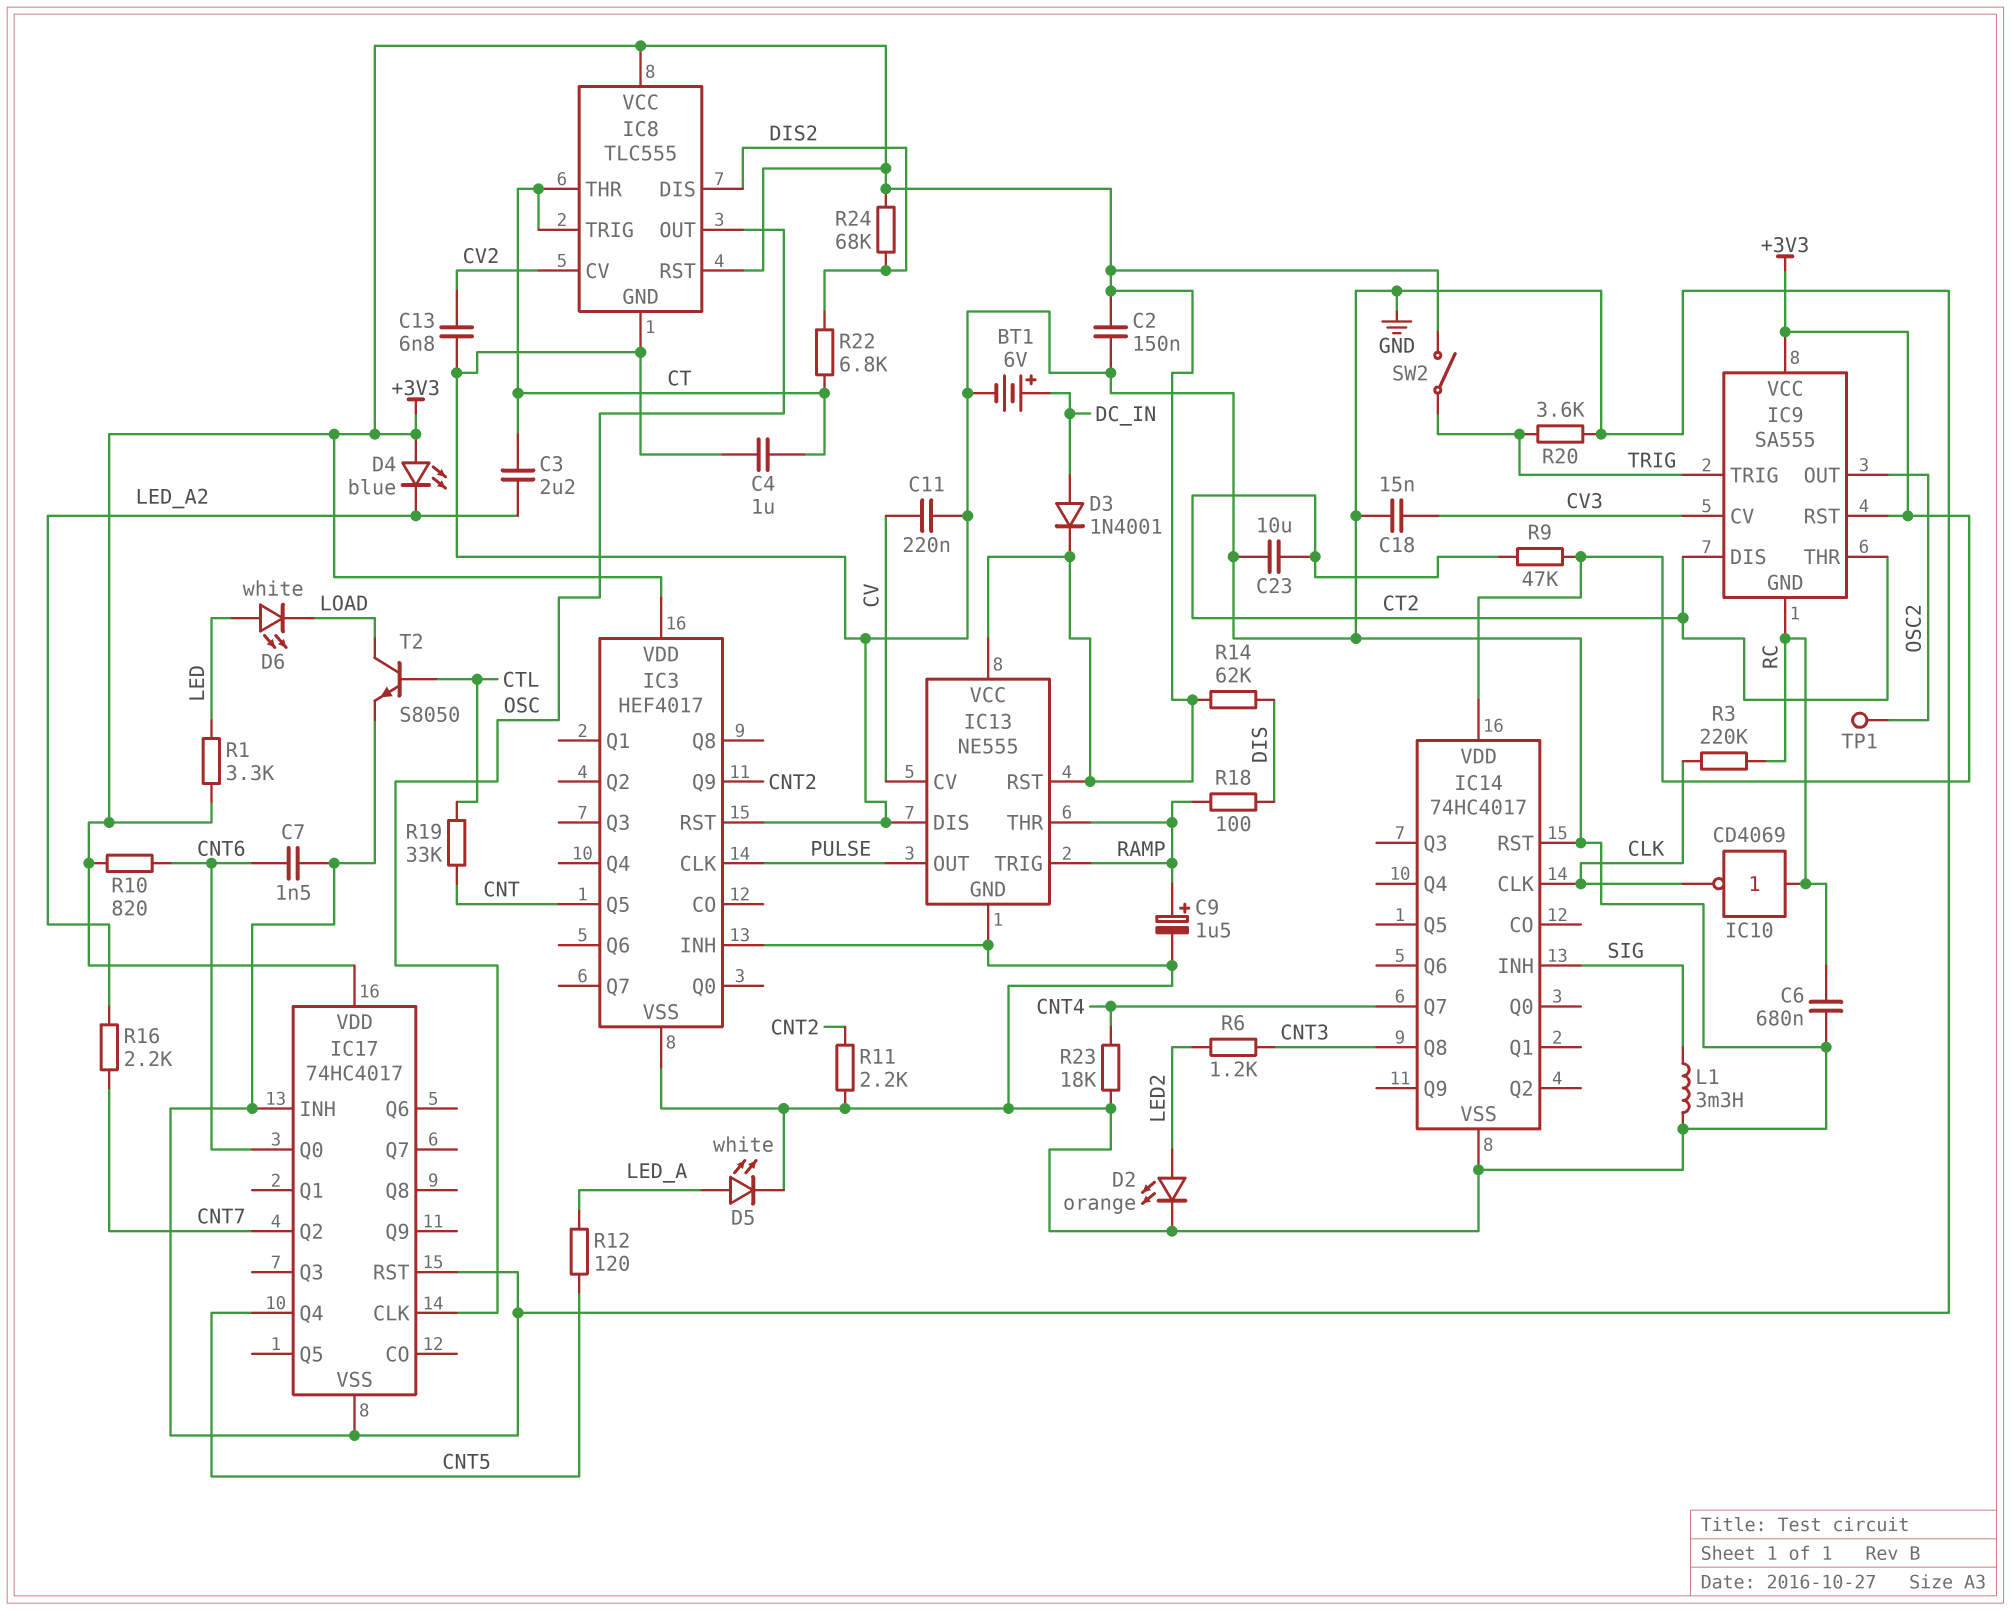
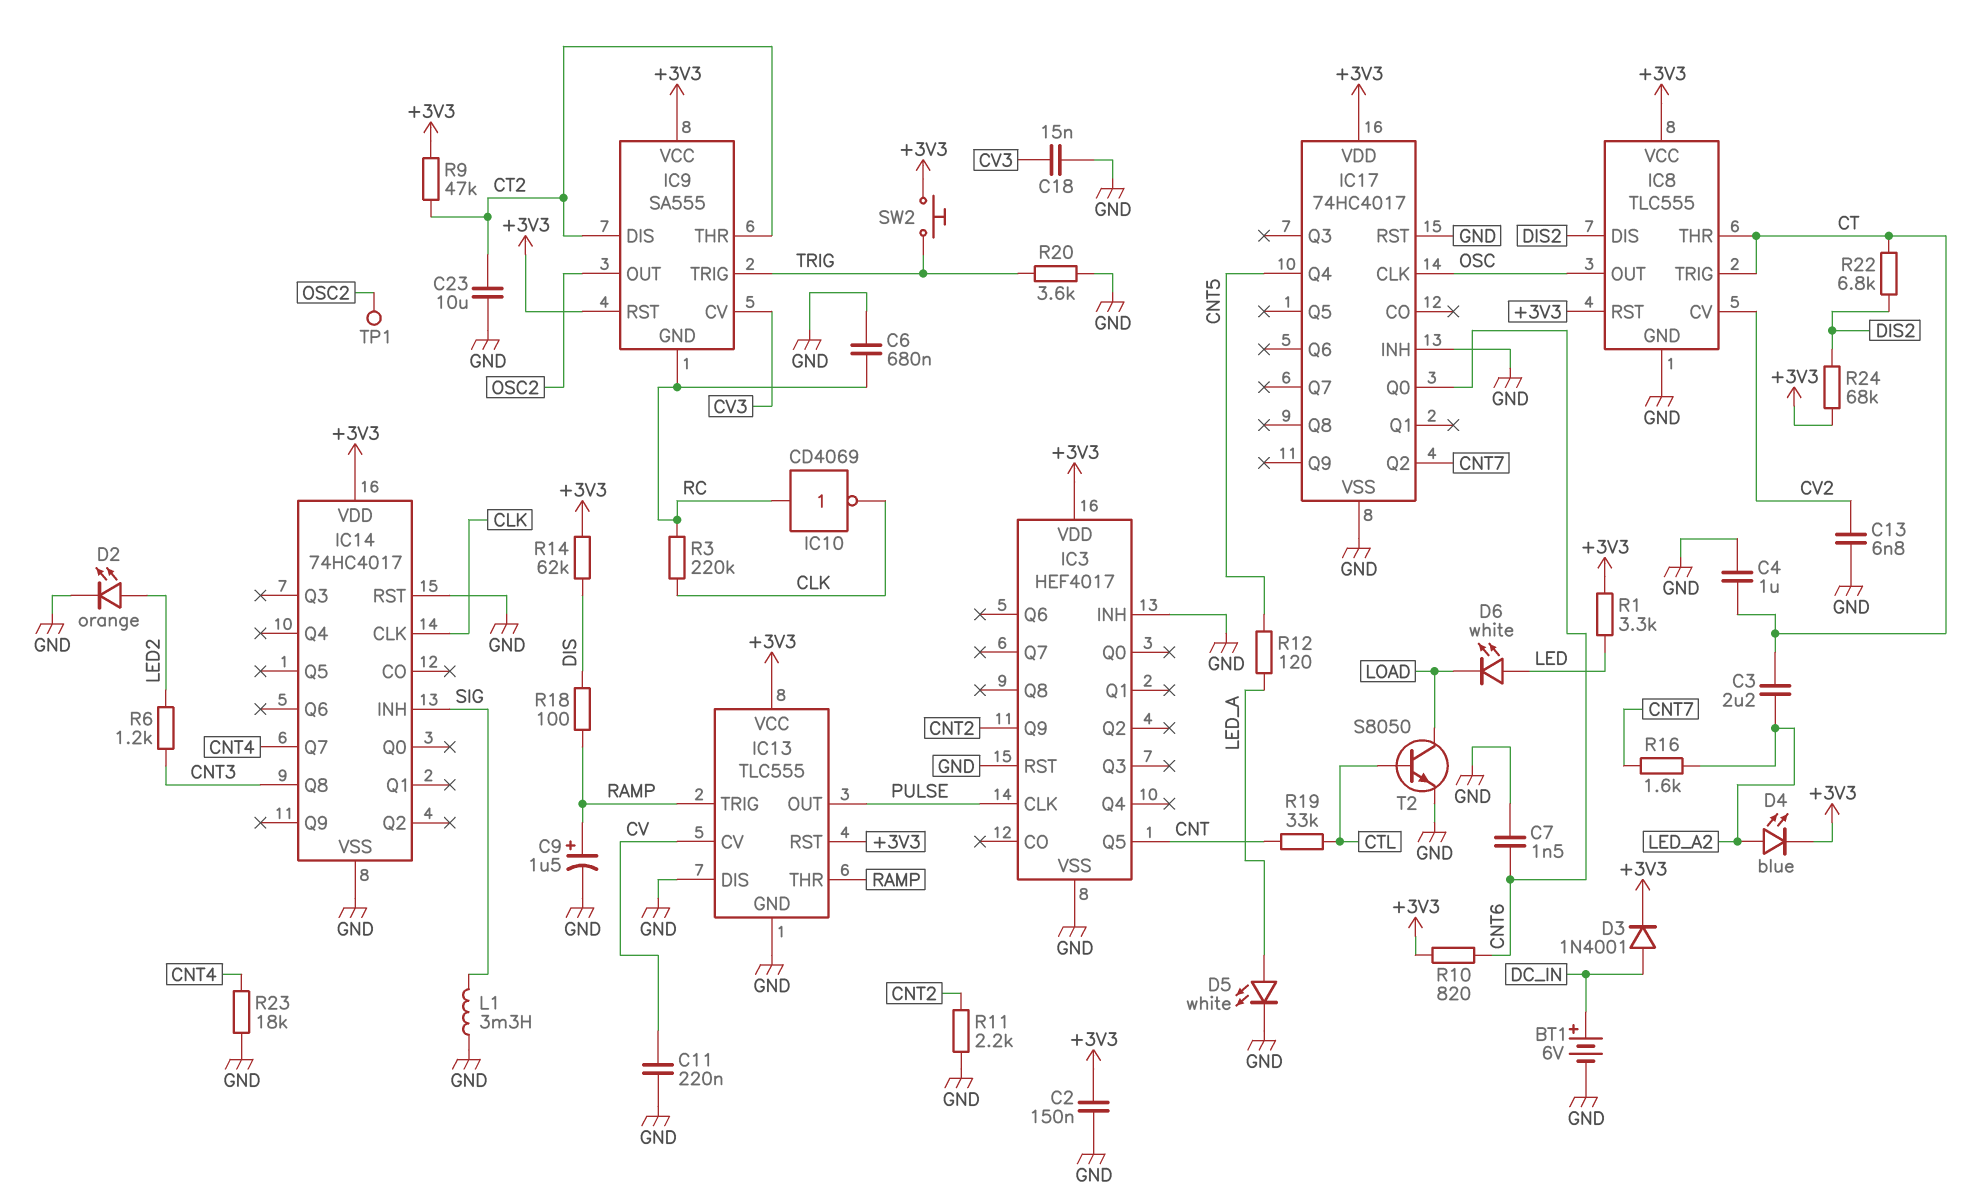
D4: LED blue (A +3V3, K LED_A2) -> LED blue (A LED_A2, K +3V3)
IC13: NE555 -> TLC555
R16: 2.2k (CNT7, LED_A2) -> 1.6k (CNT7, LED_A2)
SW2: switch (+3V3, TRIG) -> button (+3V3, TRIG)

